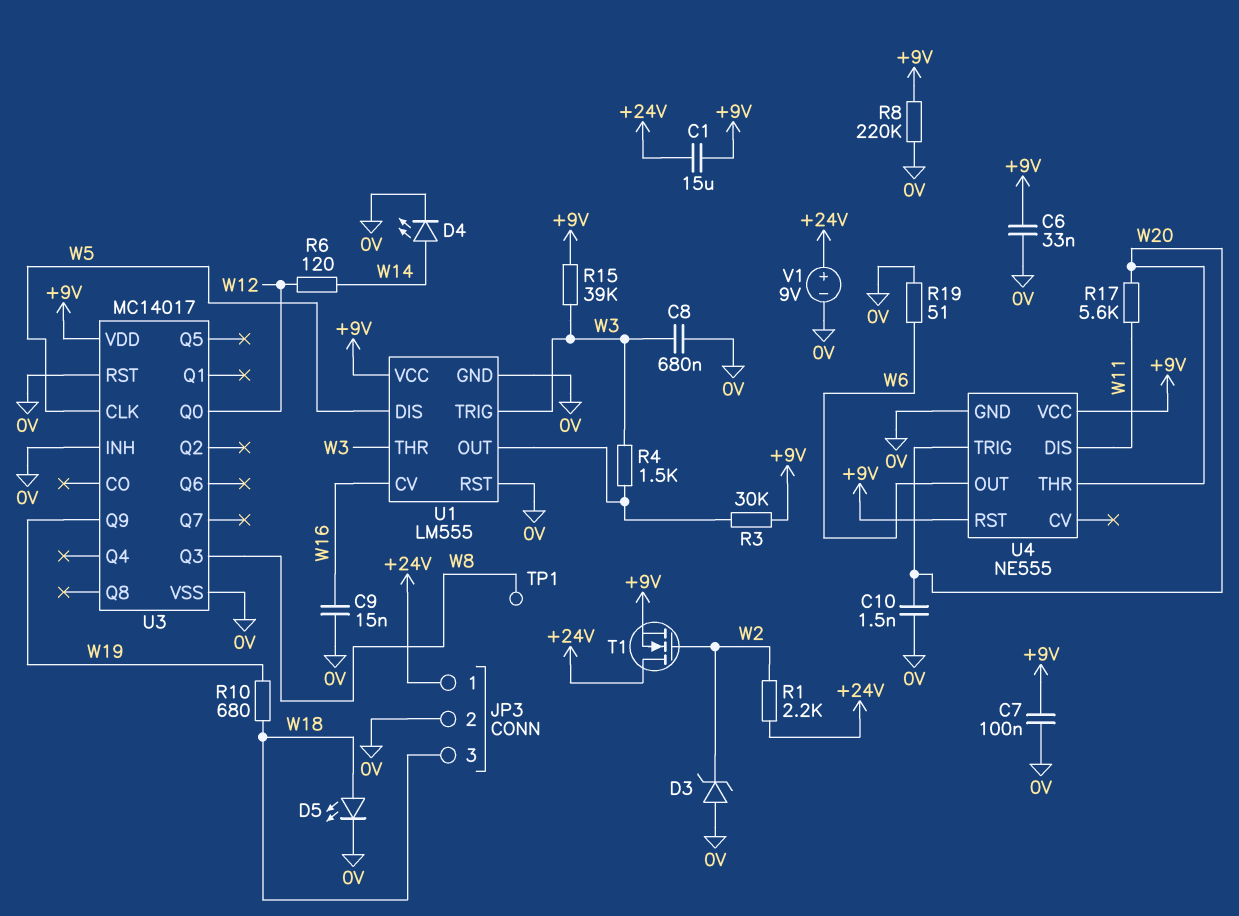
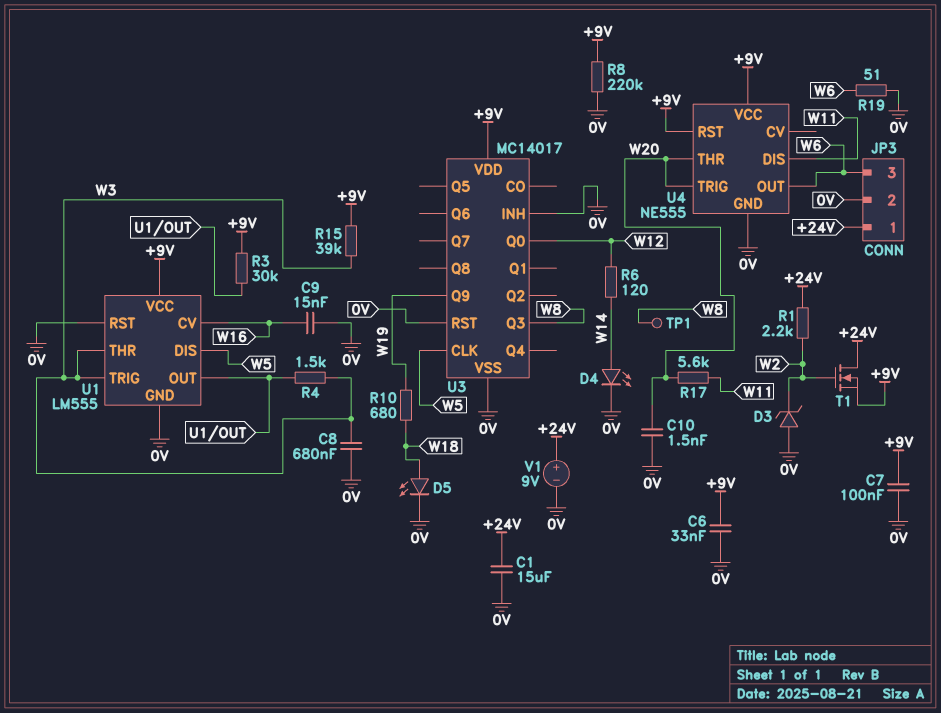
C1: 15uF (+9V, +24V) -> 15uF (+24V, 0V)
JP3 pin 3: W18 -> W6

